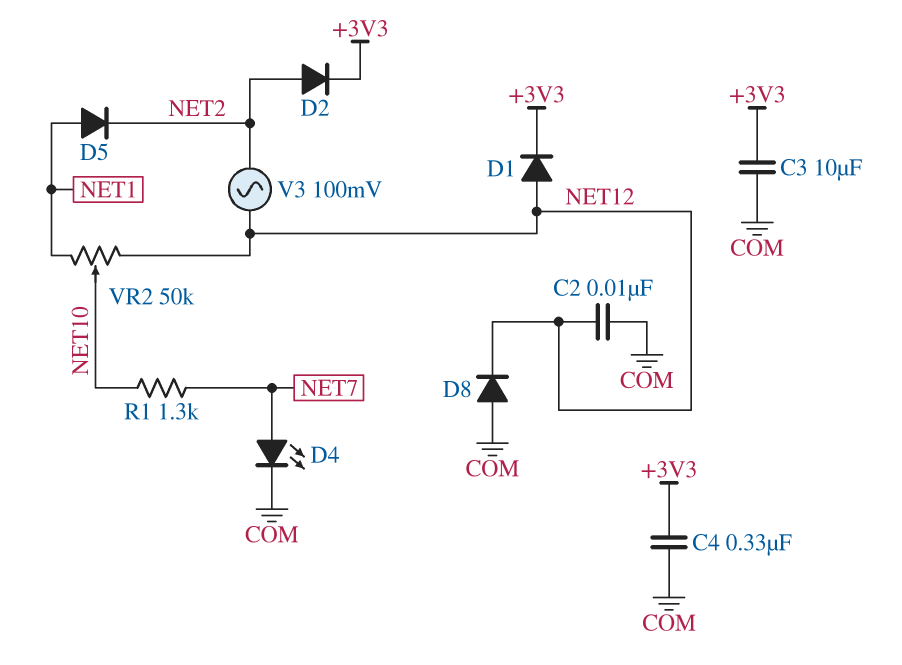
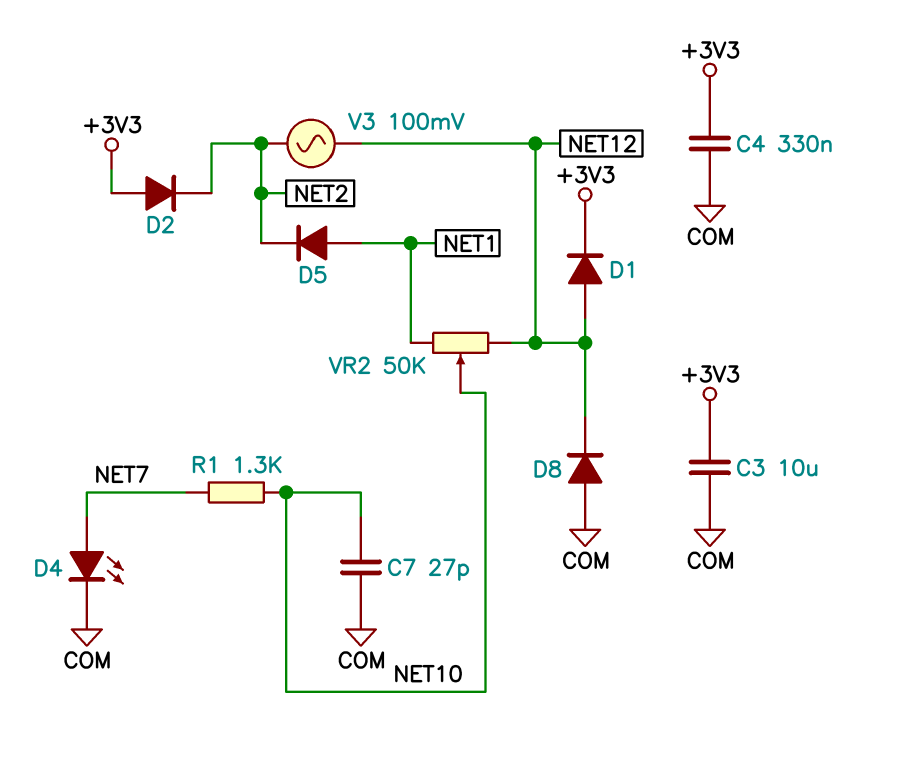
C2: 10nF (COM, NET12) -> none
C7: none -> 27pF (COM, NET10)
D2: diode (A NET2, K +3V3) -> diode (A +3V3, K NET2)

